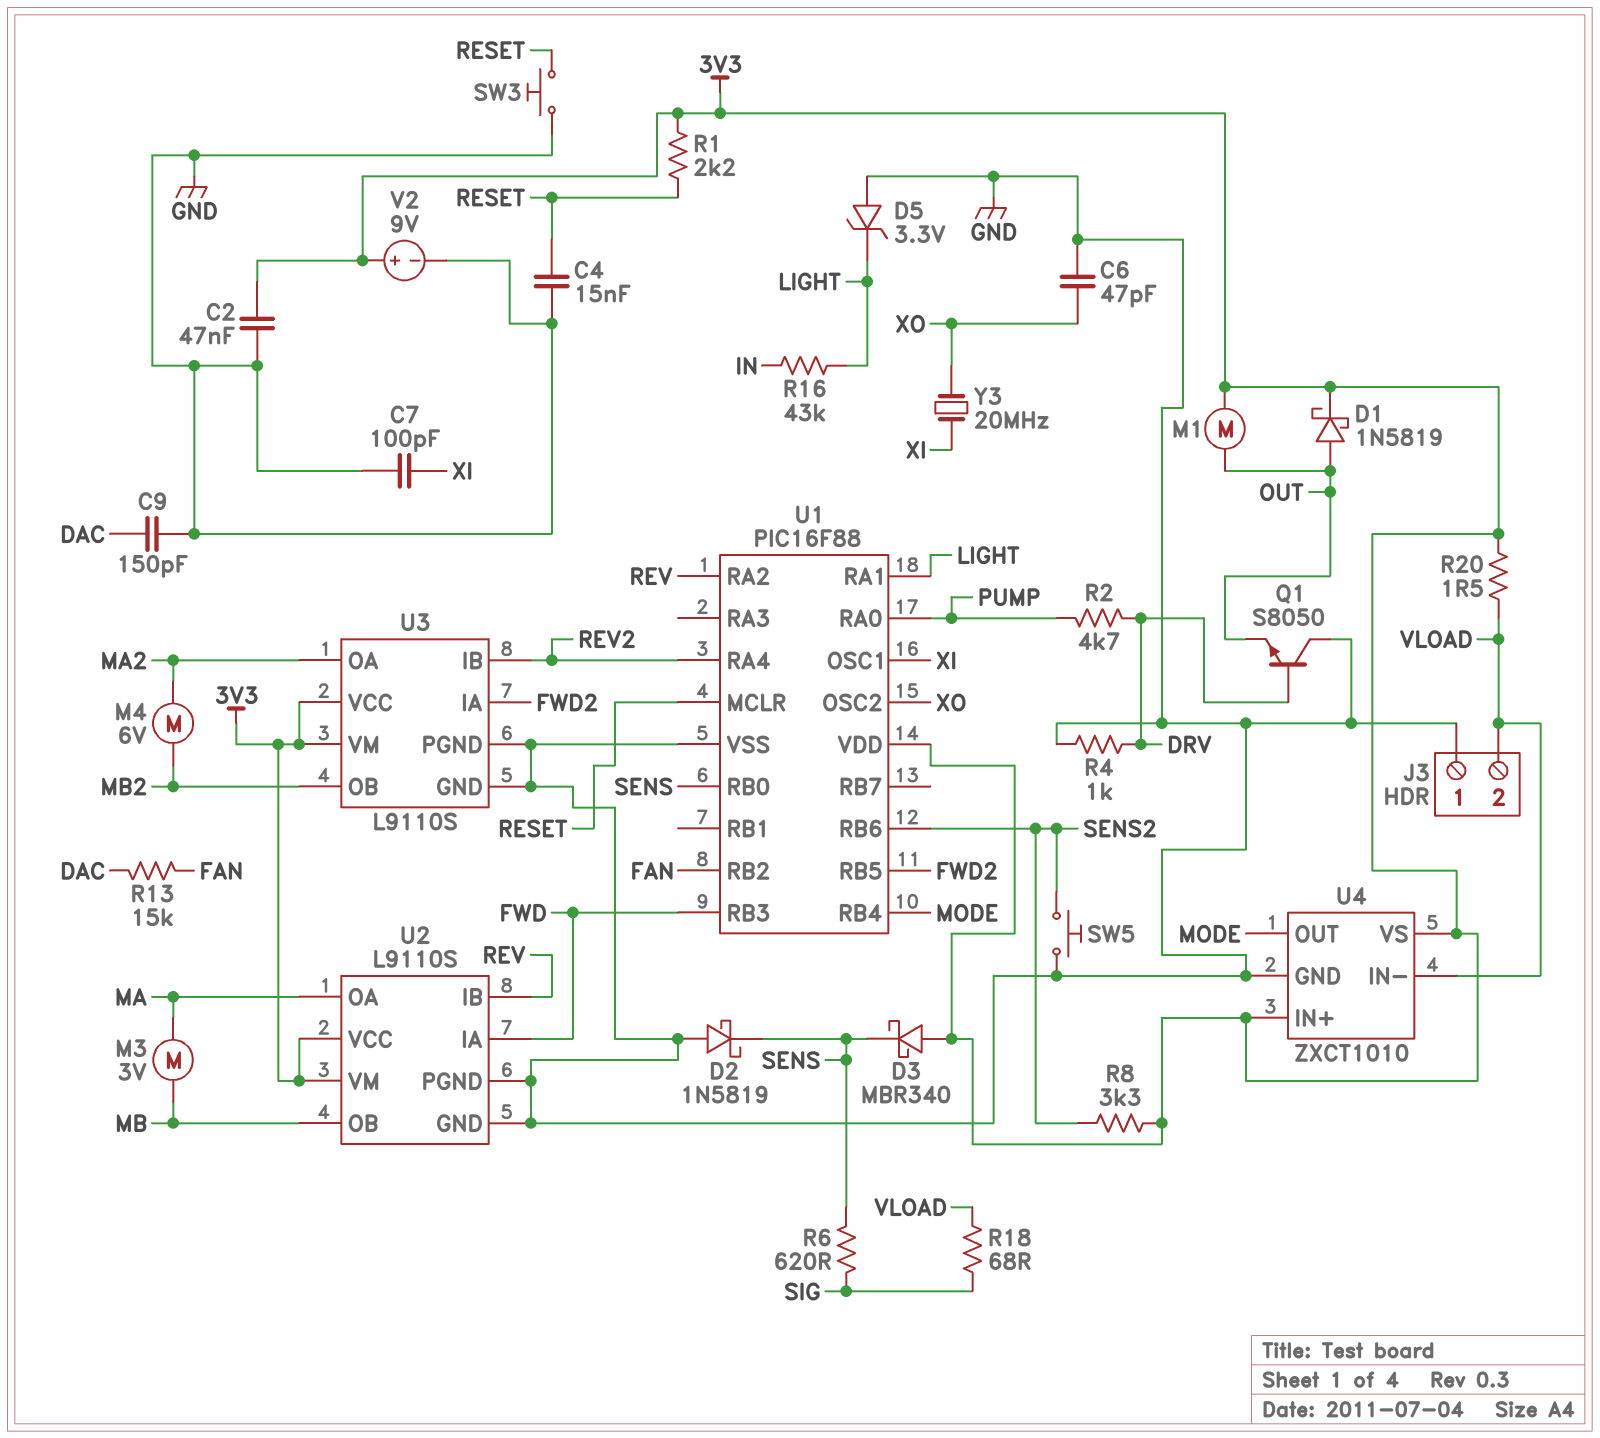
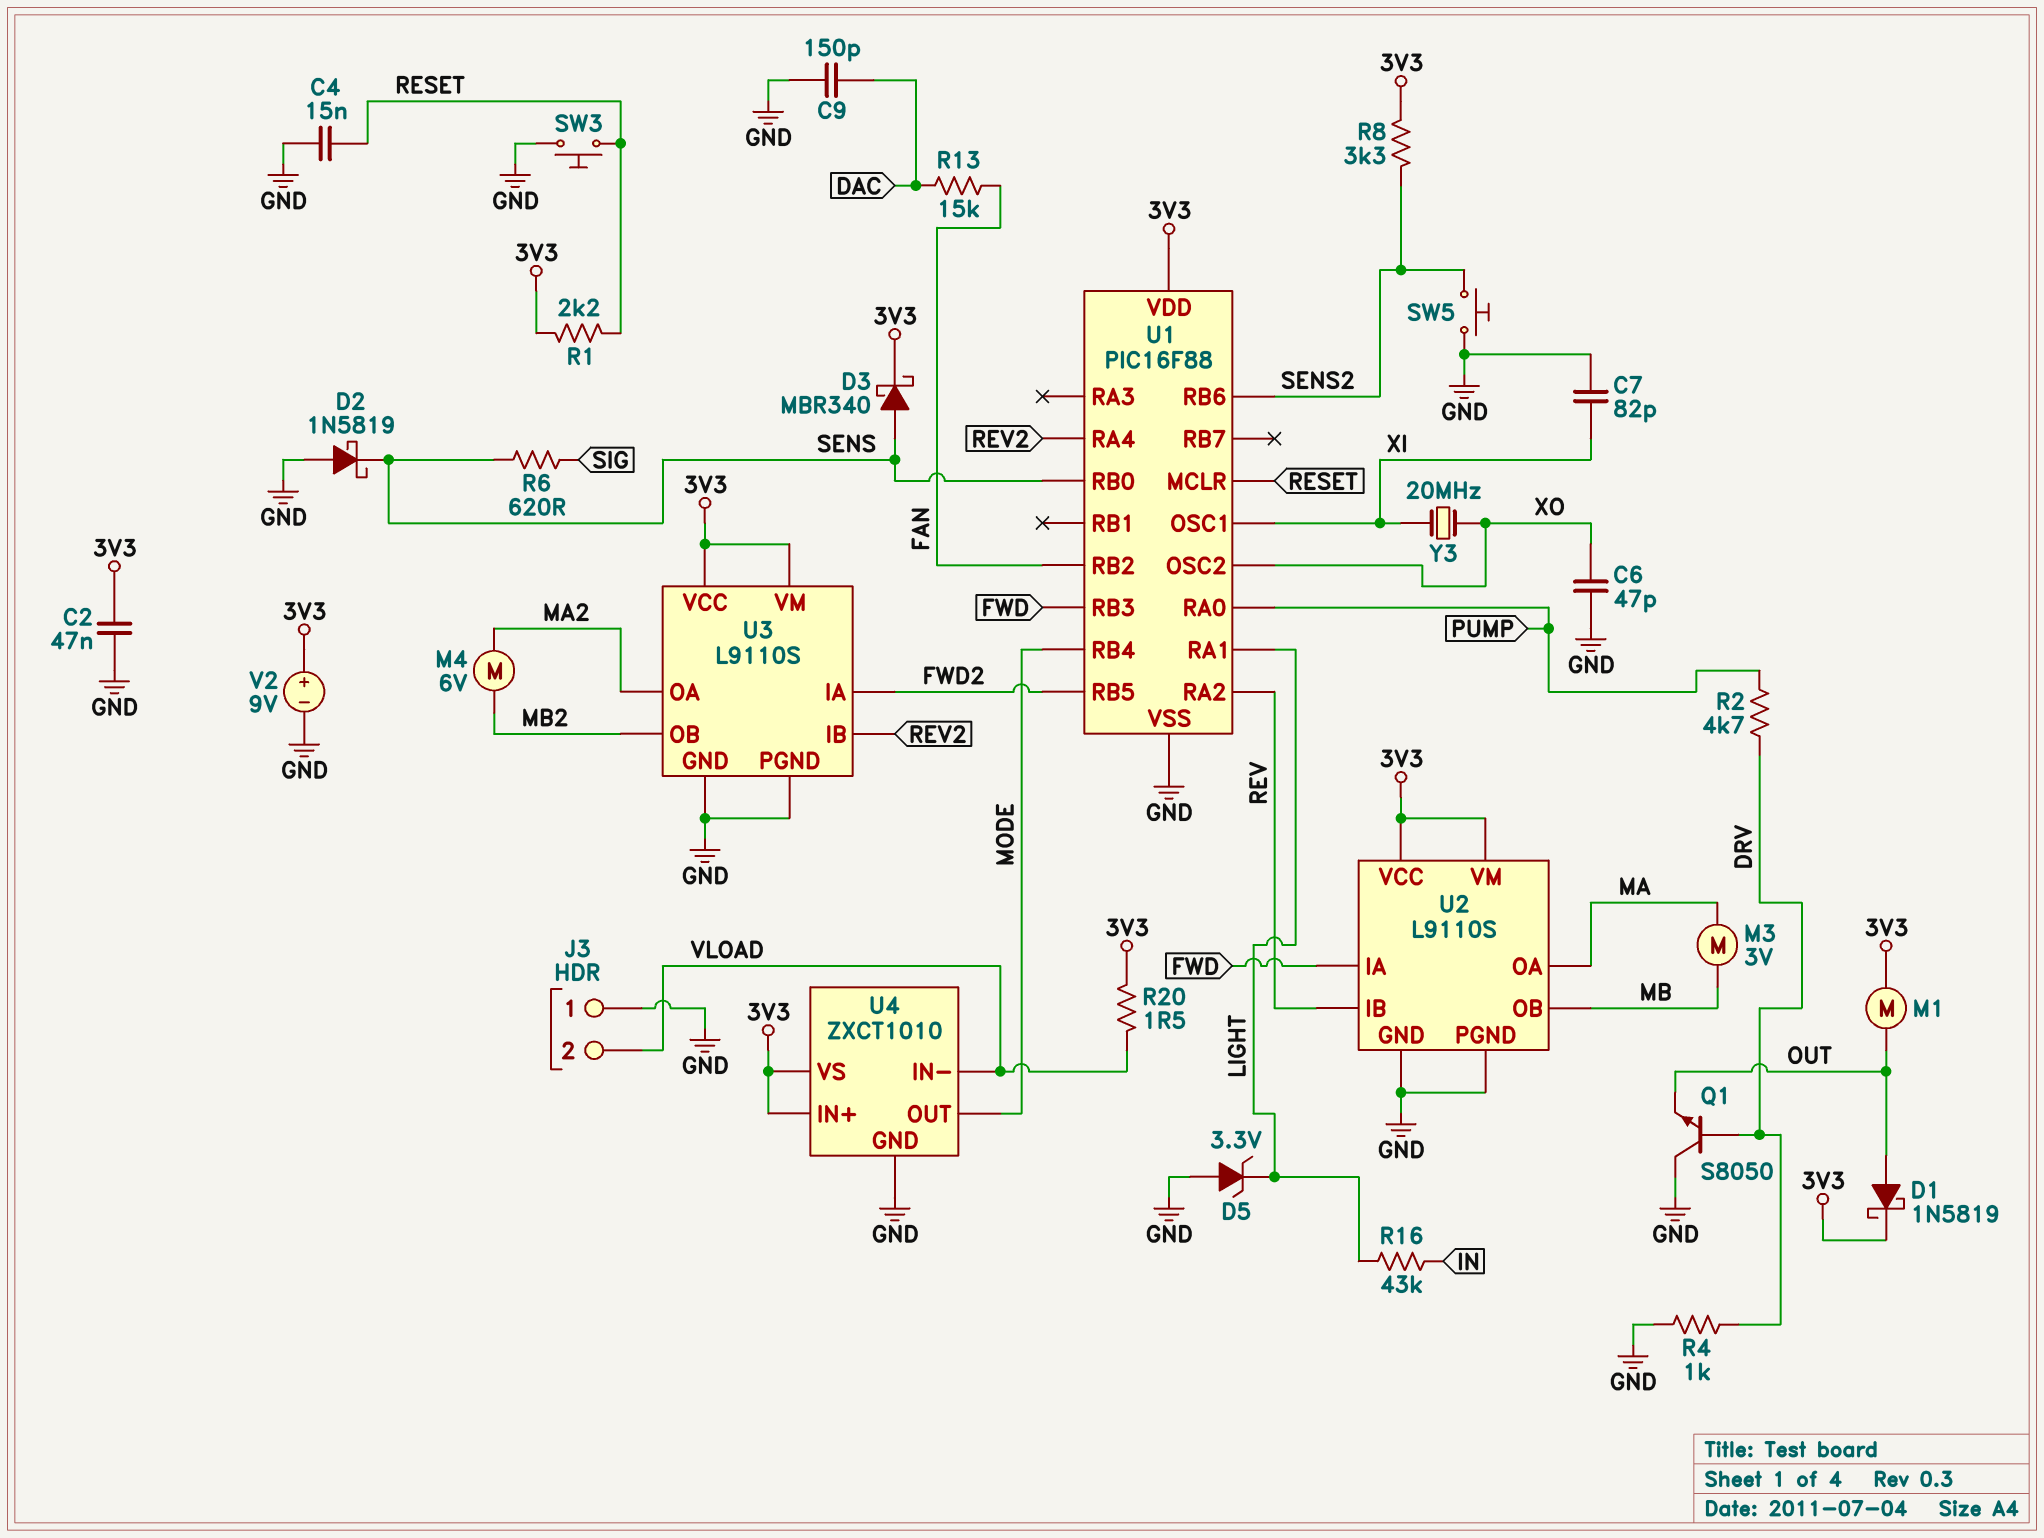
C7: 100pF (GND, XI) -> 82pF (GND, XI)
D3: schottky MBR340 (A 3V3, K SENS) -> schottky MBR340 (A SENS, K 3V3)
R18: 68 (SIG, VLOAD) -> none

